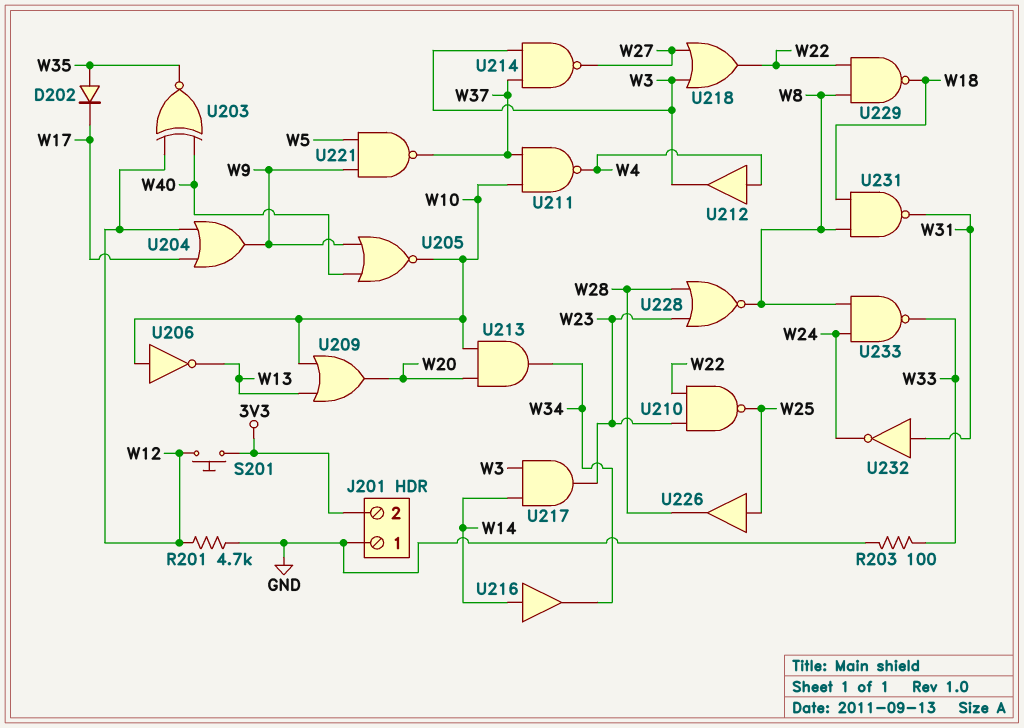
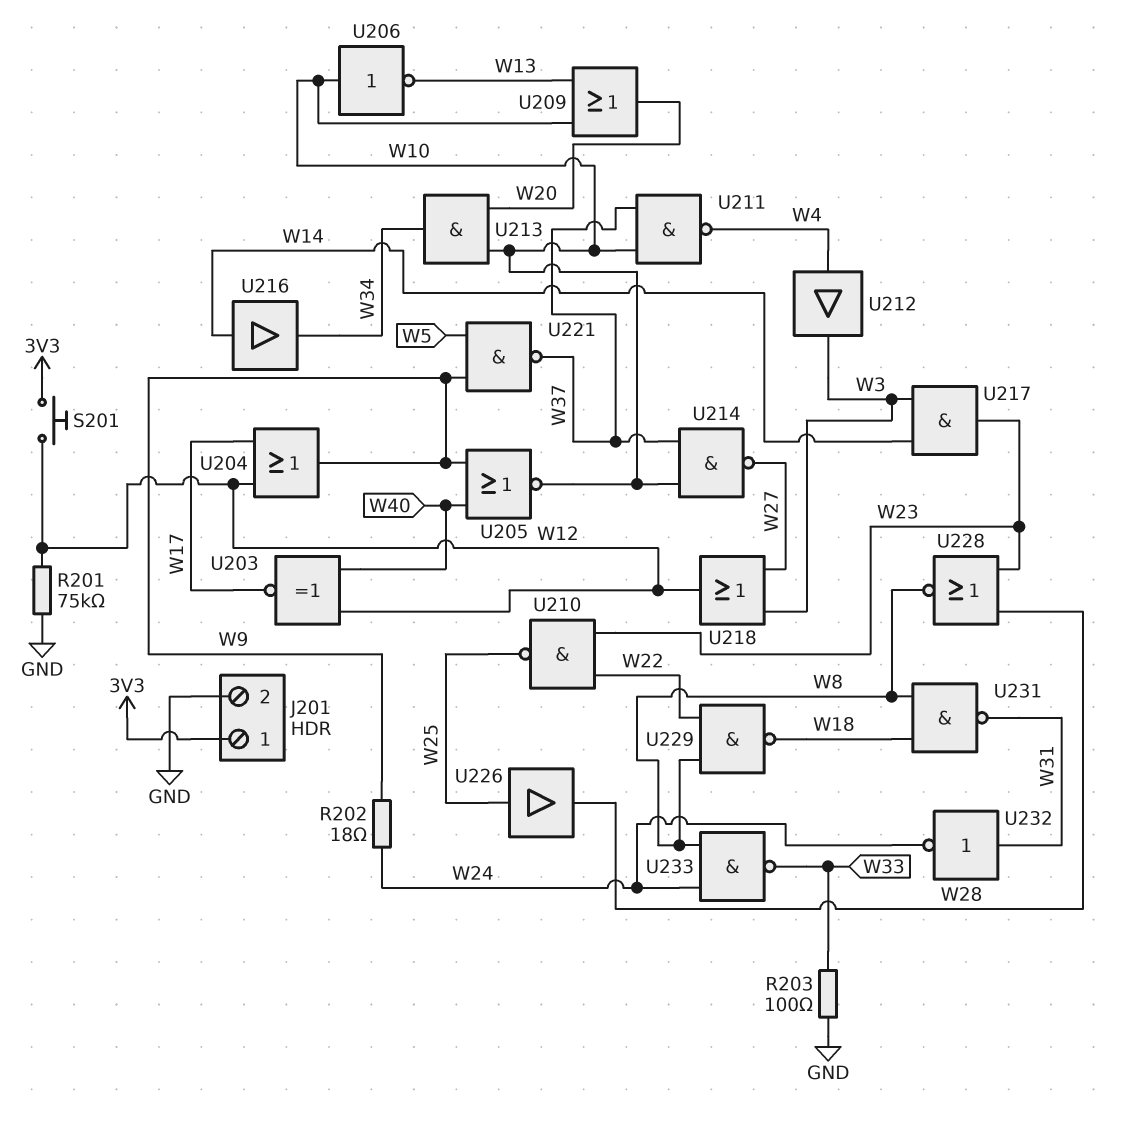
D202: diode (A W35, K W17) -> none
J201 pin 1: GND -> 3V3
J201 pin 2: 3V3 -> GND
R201: 4.7k (GND, W12) -> 75k (GND, W12)
R202: none -> 18 (W9, W24)
U203: XNOR (in W12, in W40, out W35) -> XNOR (in W12, in W40, out W17)
U214: NAND (in W3, in W37, out W27) -> NAND (in W10, in W37, out W27)
U218: OR (in W3, in W27, out W22) -> OR (in W3, in W27, out W12)

